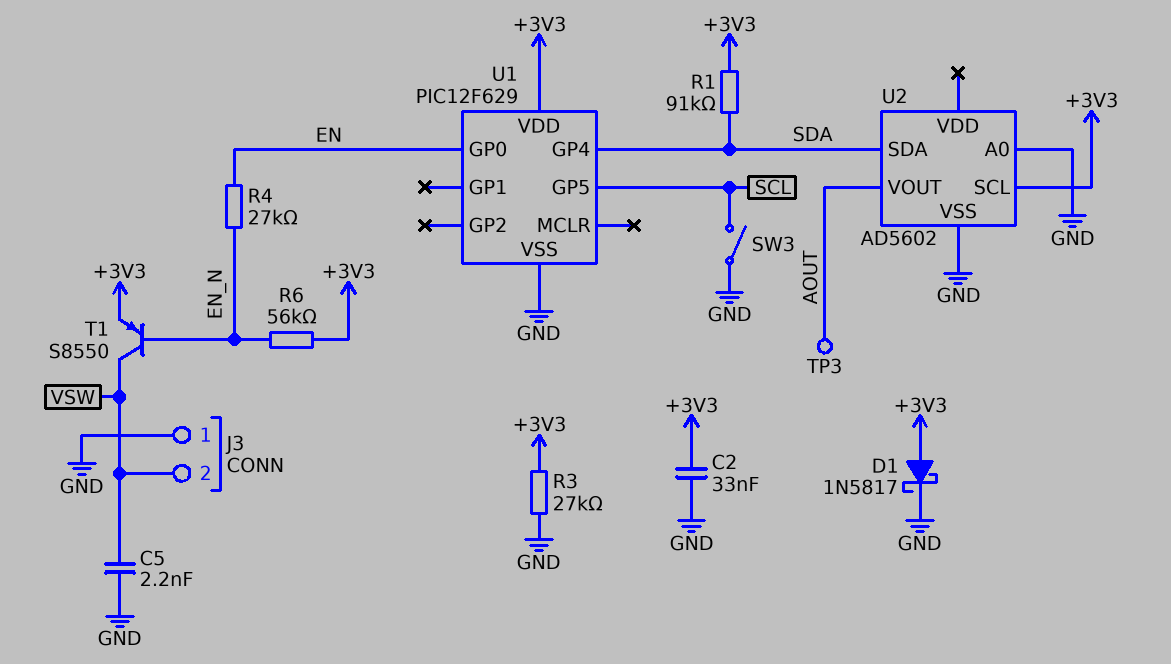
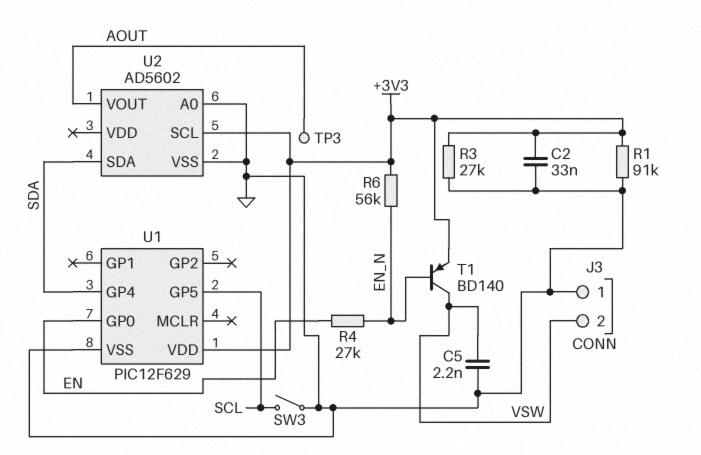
D1: schottky 1N5817 (A +3V3, K GND) -> none
R1: 91k (+3V3, SDA) -> 91k (+3V3, GND)
T1: PNP S8550 (B EN_N, C VSW, E +3V3) -> PNP BD140 (B EN_N, C VSW, E +3V3)

